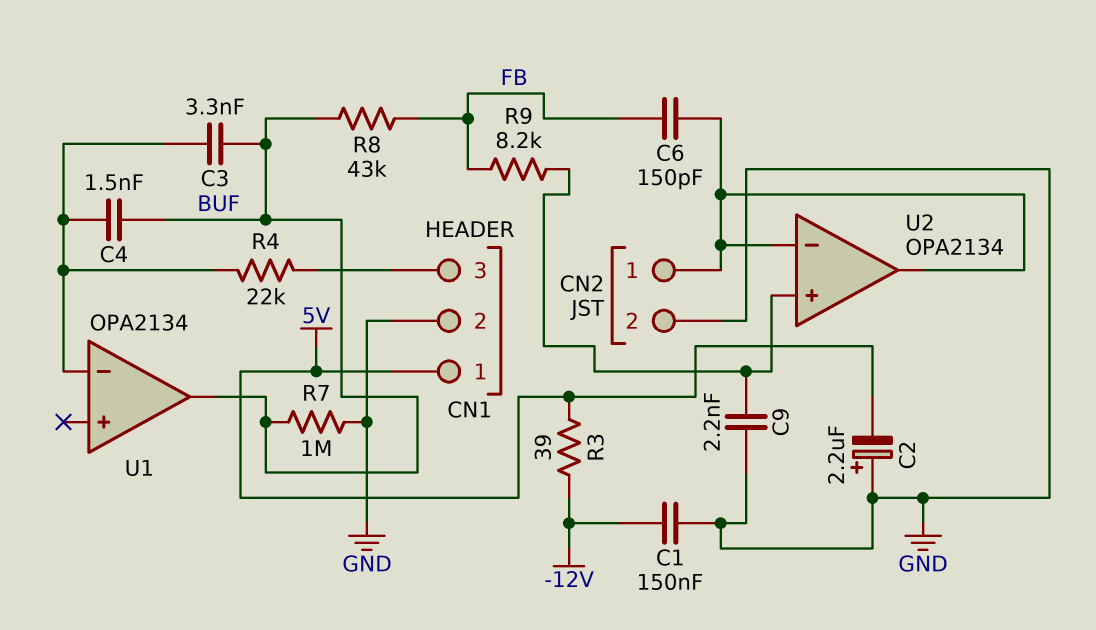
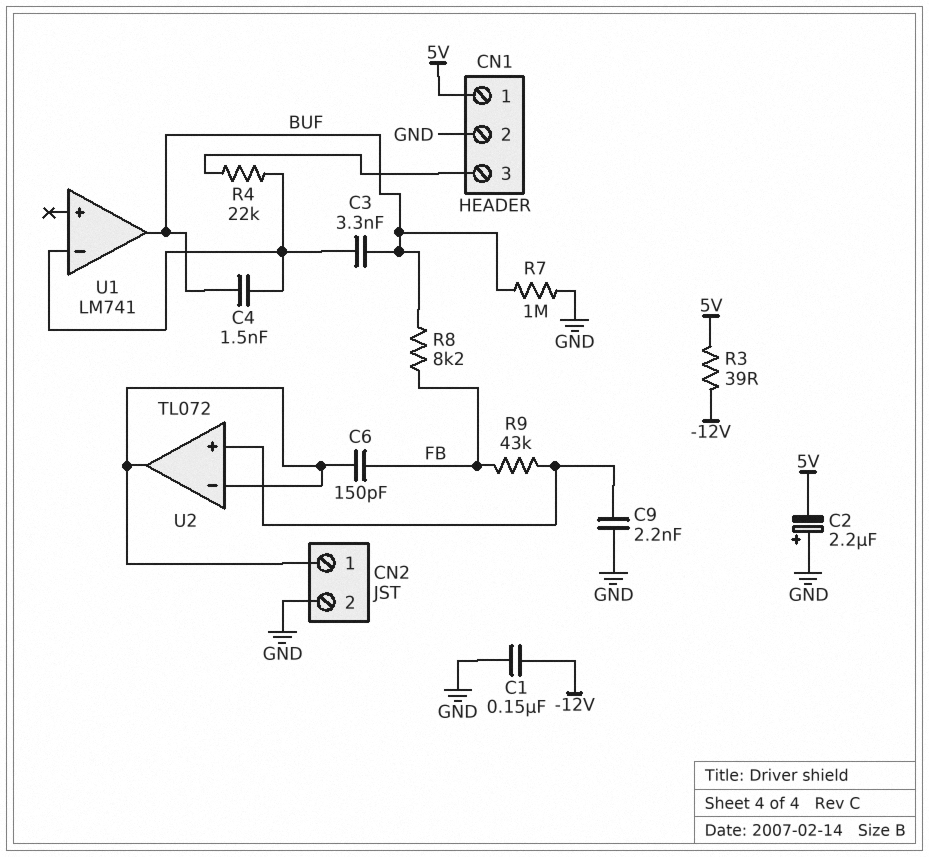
R8: 43k (BUF, FB) -> 8.2k (BUF, FB)
R9: 8.2k (FB, U2/in+) -> 43k (FB, U2/in+)
U1: OPA2134 -> LM741
U2: OPA2134 -> TL072

